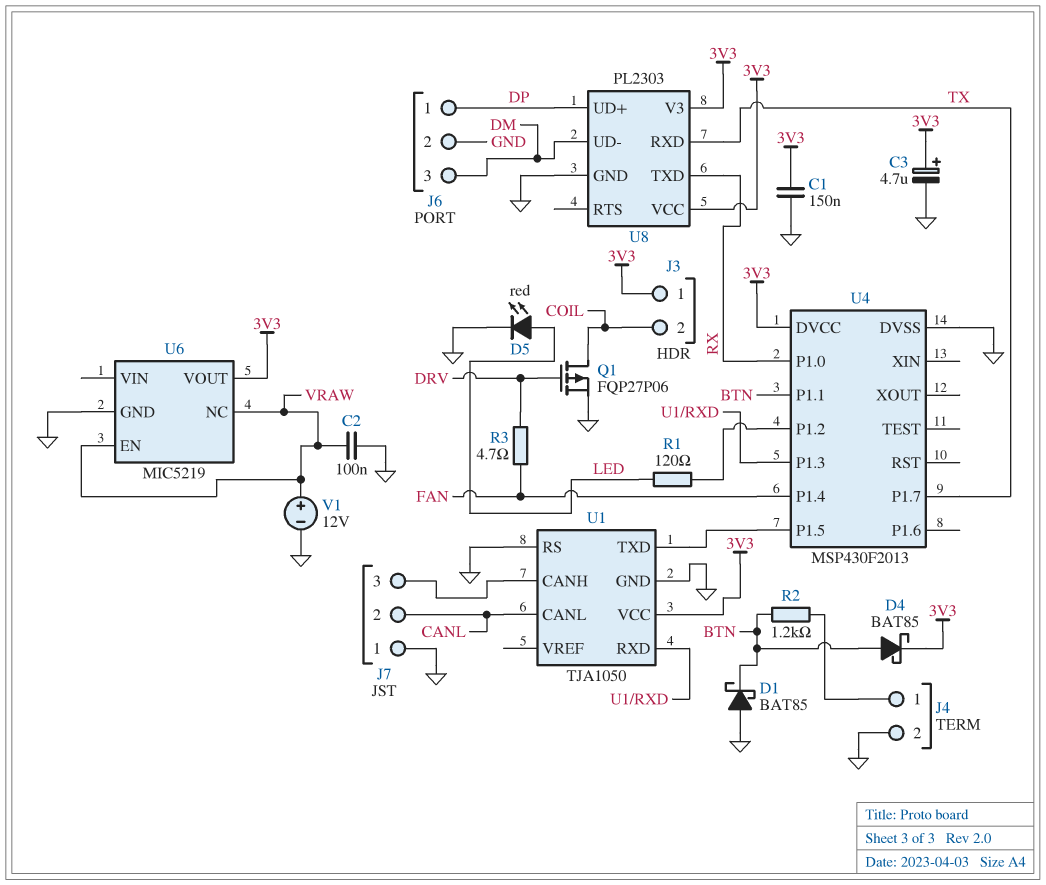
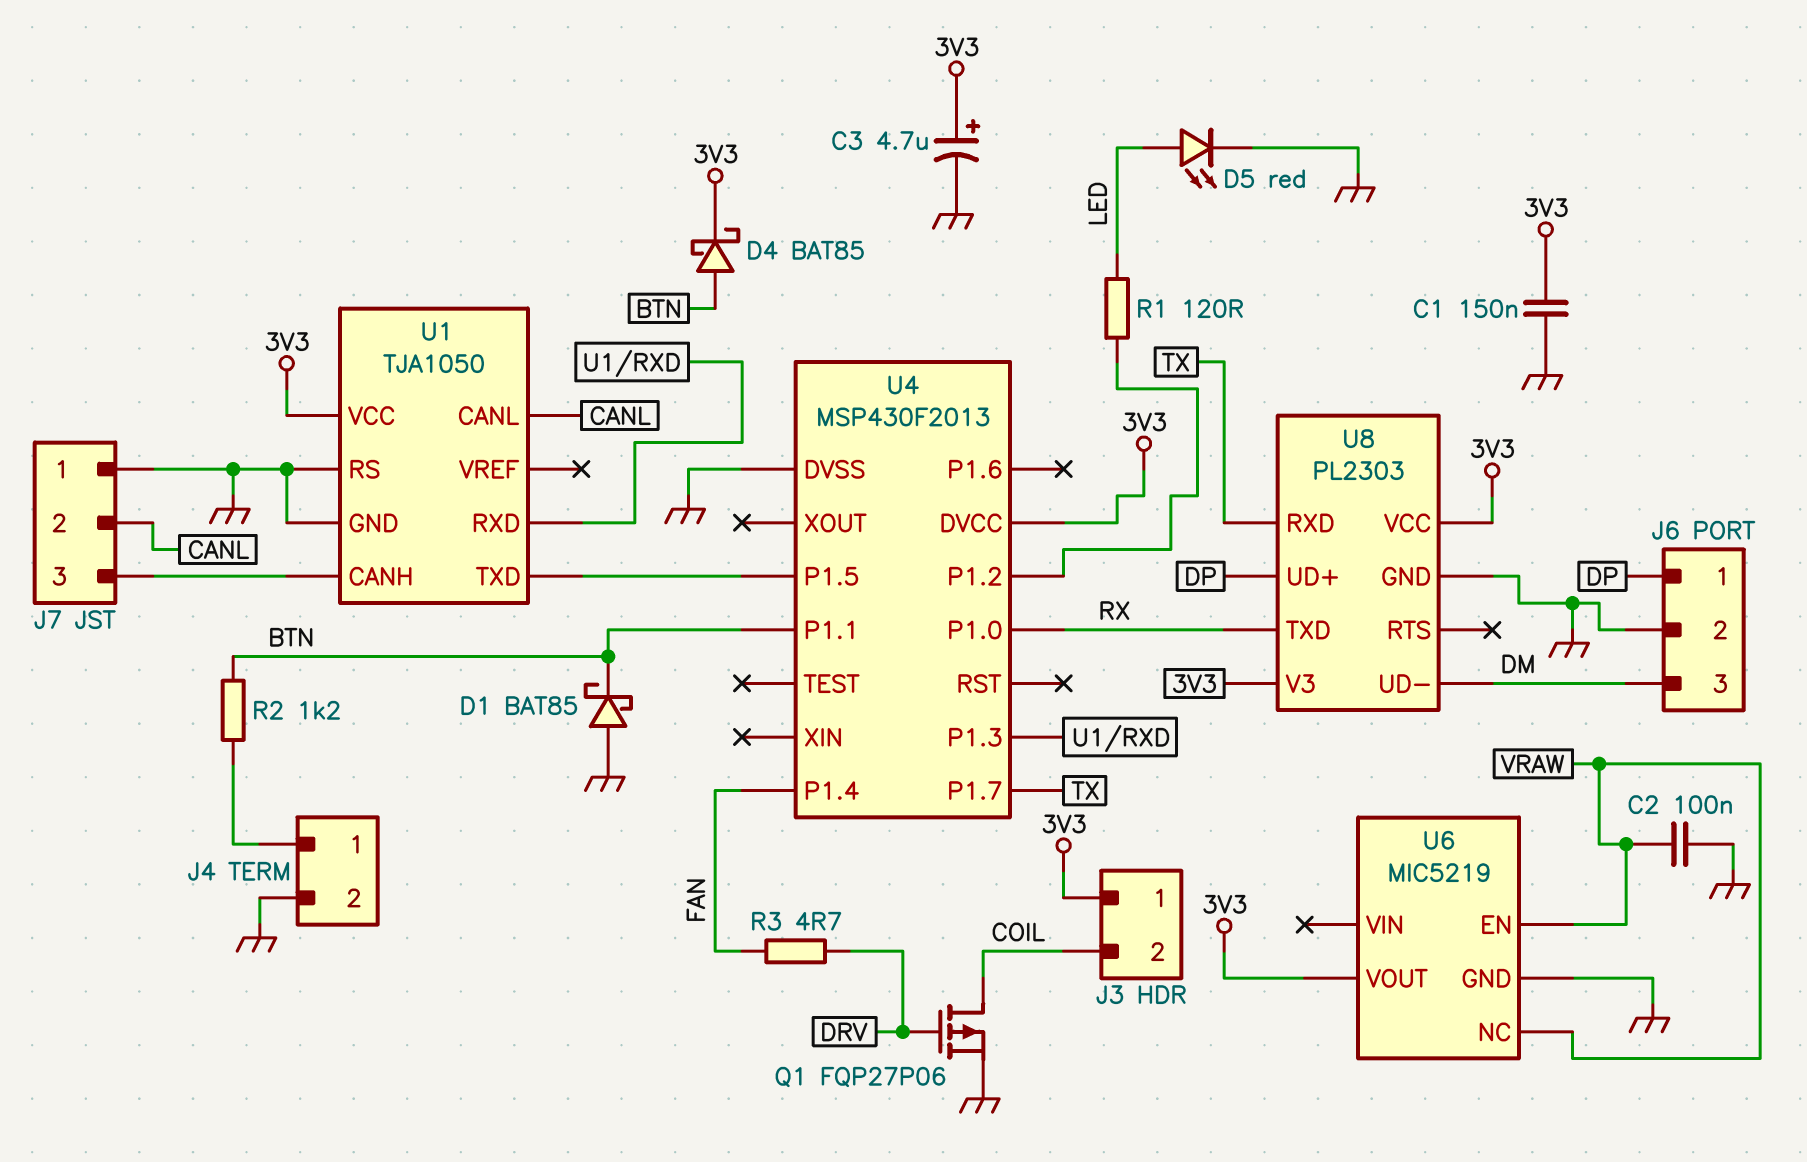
V1: 12V (plus VRAW, minus GND) -> none

